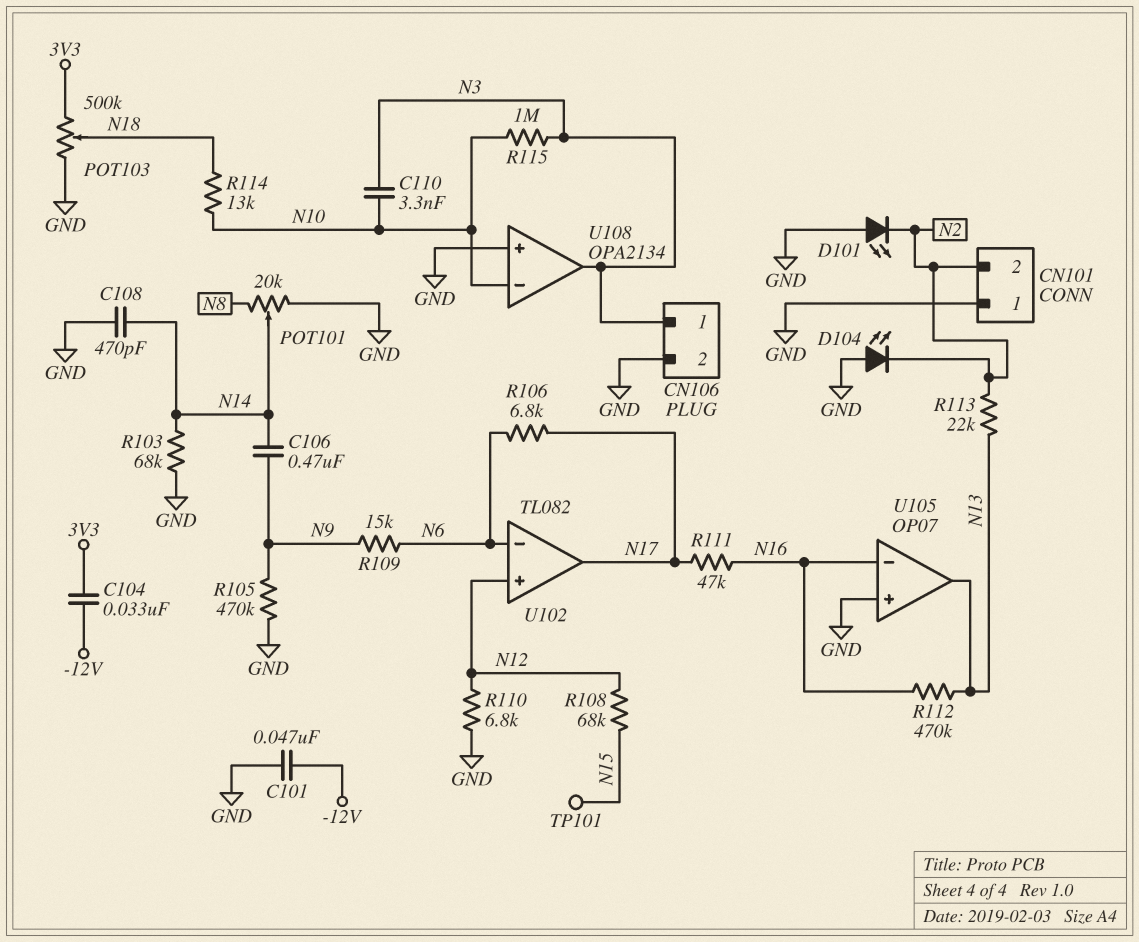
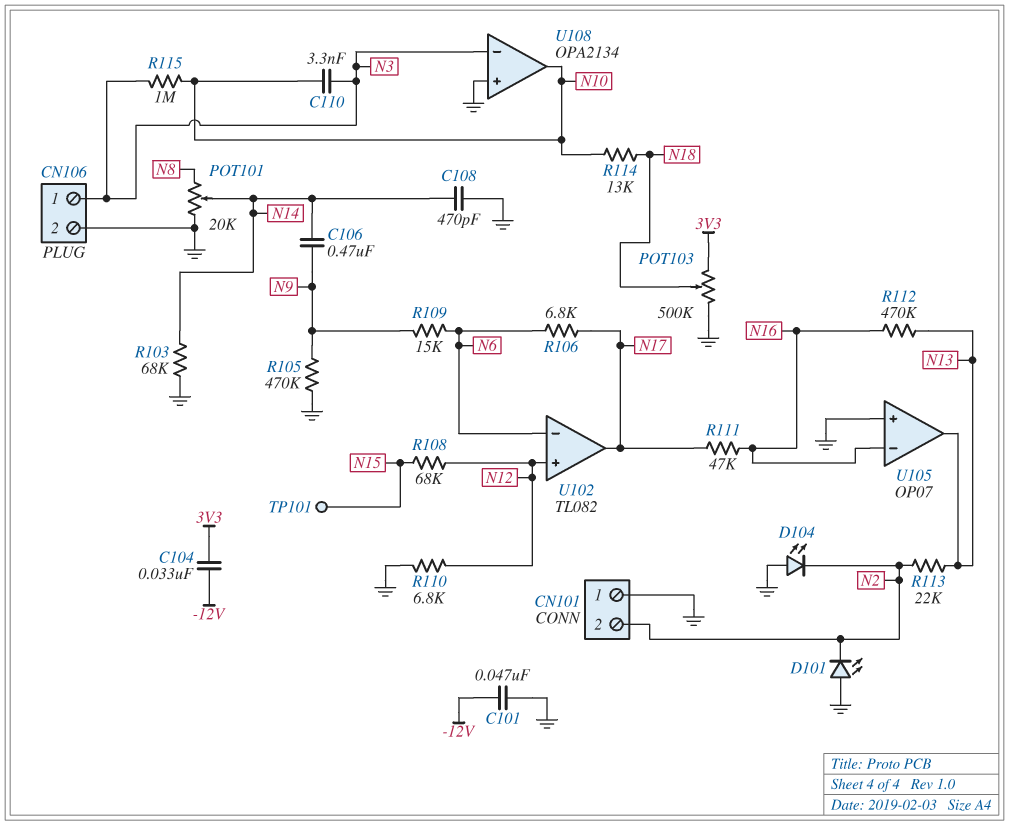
U108 pin in-: N10 -> N3
U108 pin out: N3 -> N10

